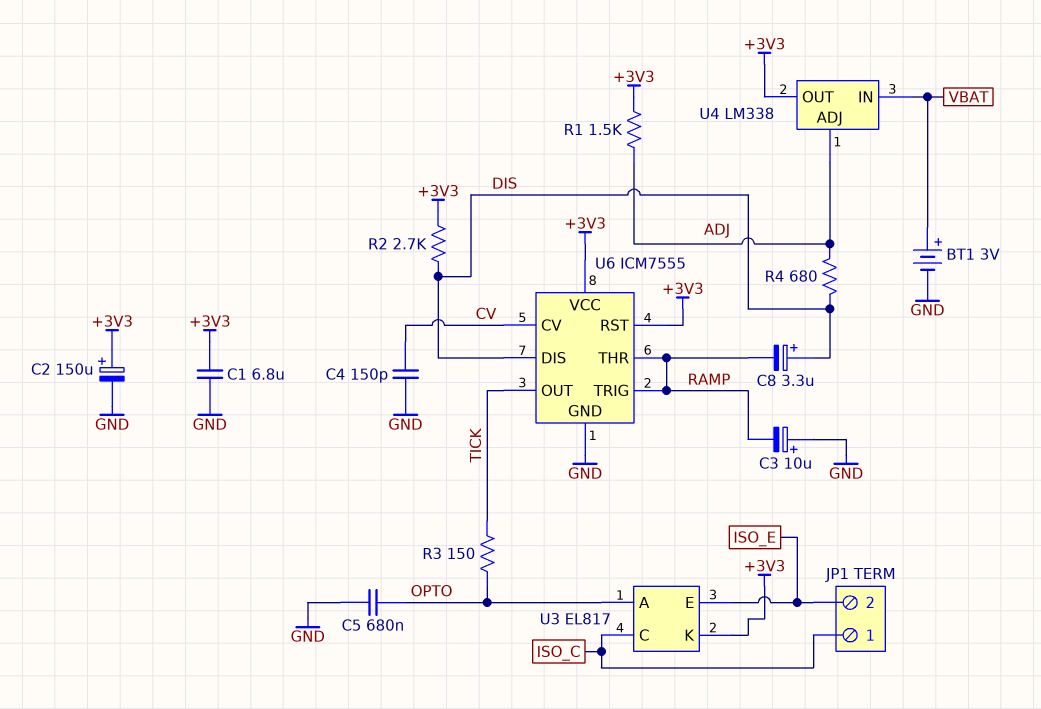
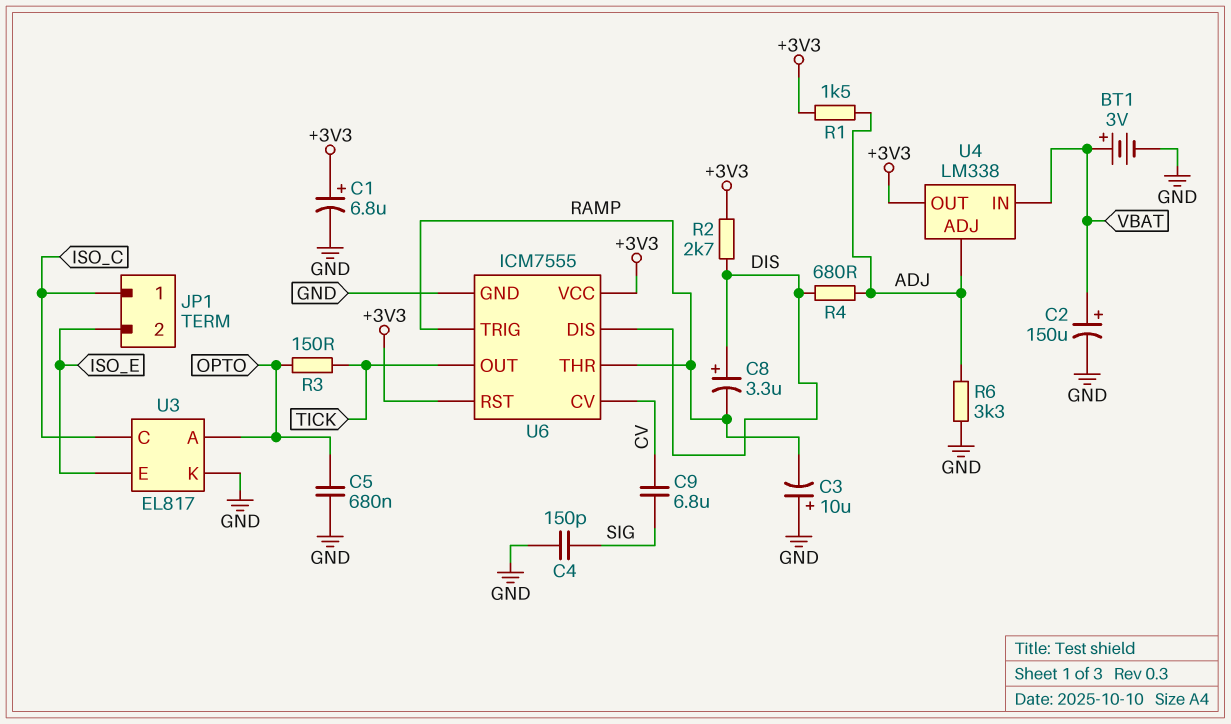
C1: 6.8uF (+3V3, GND) -> 6.8uF (plus +3V3, minus GND)
C2: 150uF (plus +3V3, minus GND) -> 150uF (plus VBAT, minus GND)
C4: 150pF (CV, GND) -> 150pF (GND, SIG)
C9: none -> 6.8uF (CV, SIG)
R6: none -> 3.3k (ADJ, GND)
U3 pin K: +3V3 -> GND

